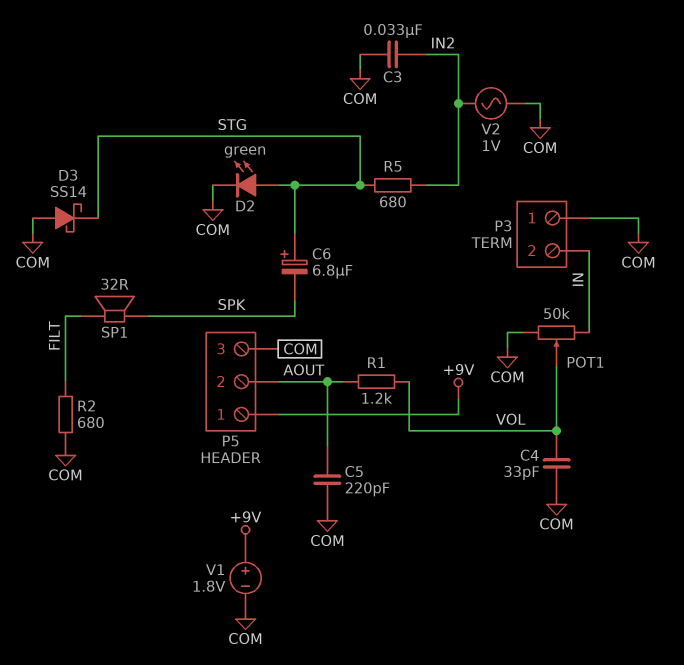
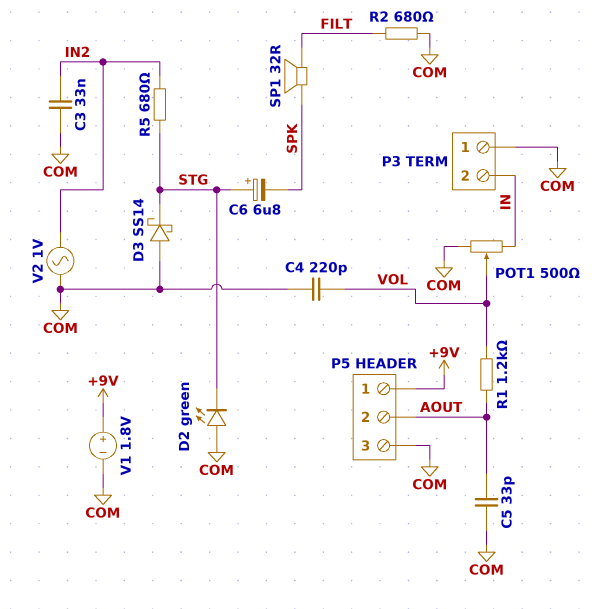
C4: 33pF (COM, VOL) -> 220pF (COM, VOL)
C5: 220pF (AOUT, COM) -> 33pF (AOUT, COM)
D2: LED green (A STG, K COM) -> LED green (A COM, K STG)
POT1: 50k (COM, IN, wiper VOL) -> 500 (COM, IN, wiper VOL)

